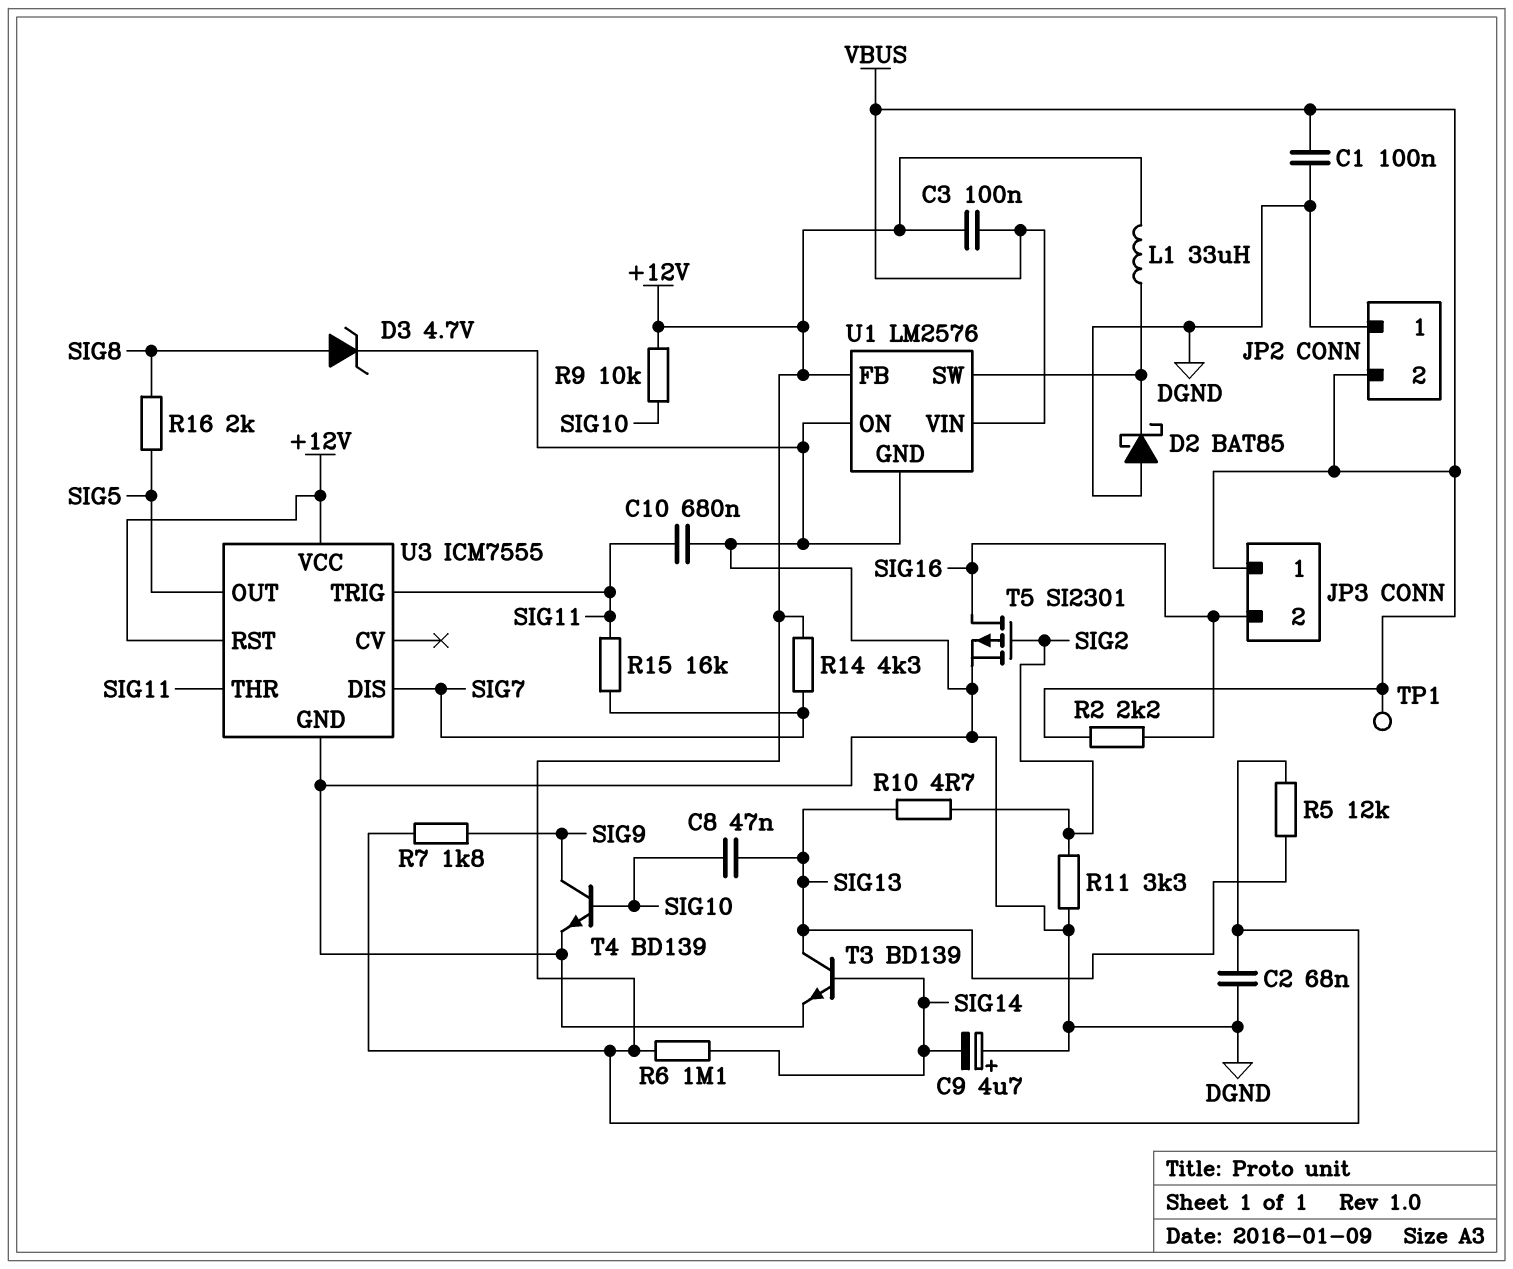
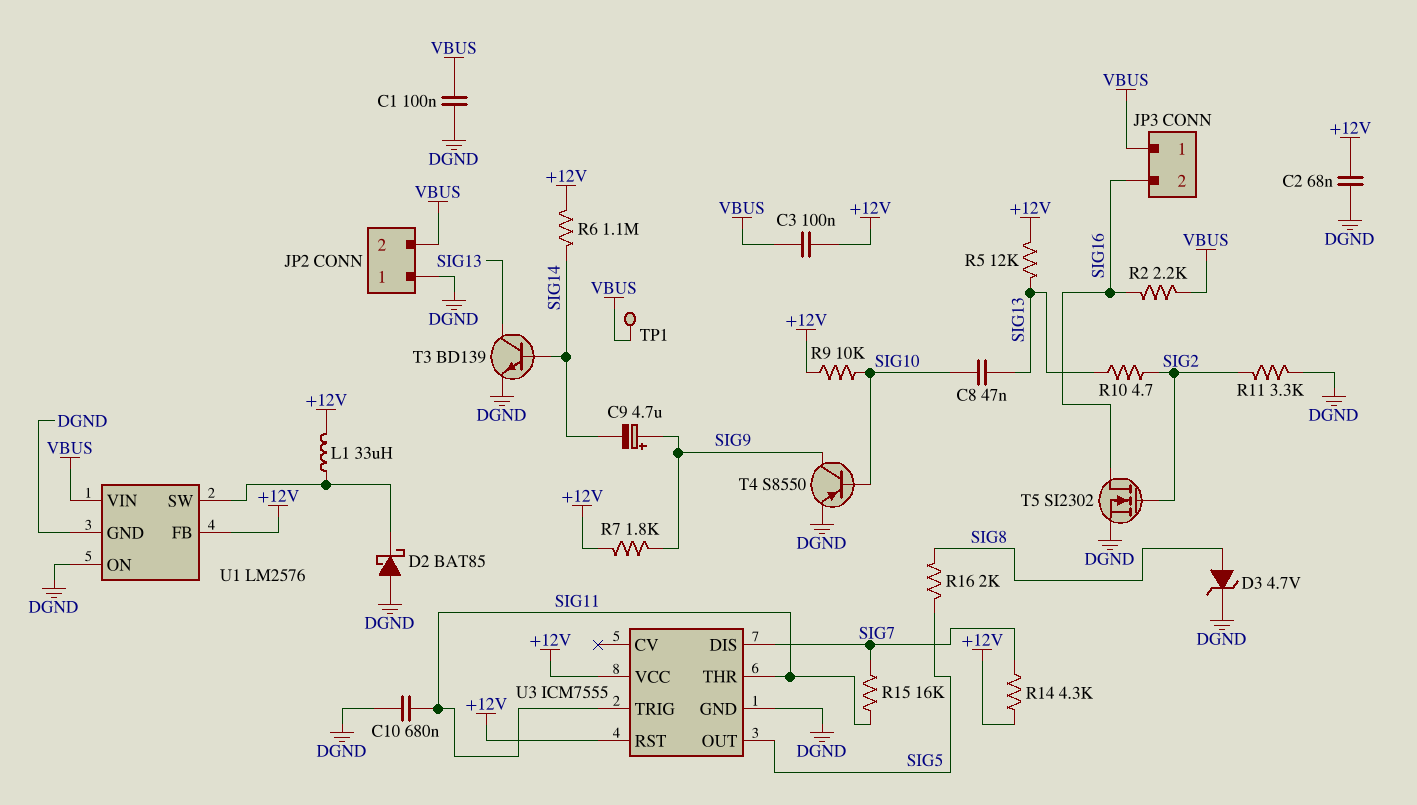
C9: 4.7uF (plus DGND, minus SIG14) -> 4.7uF (plus SIG9, minus SIG14)
T4: NPN BD139 (B SIG10, C SIG9, E DGND) -> PNP S8550 (B SIG10, C SIG9, E DGND)
T5: PMOS SI2301 (G SIG2, D SIG16, S DGND) -> NMOS SI2302 (G SIG2, D SIG16, S DGND)

